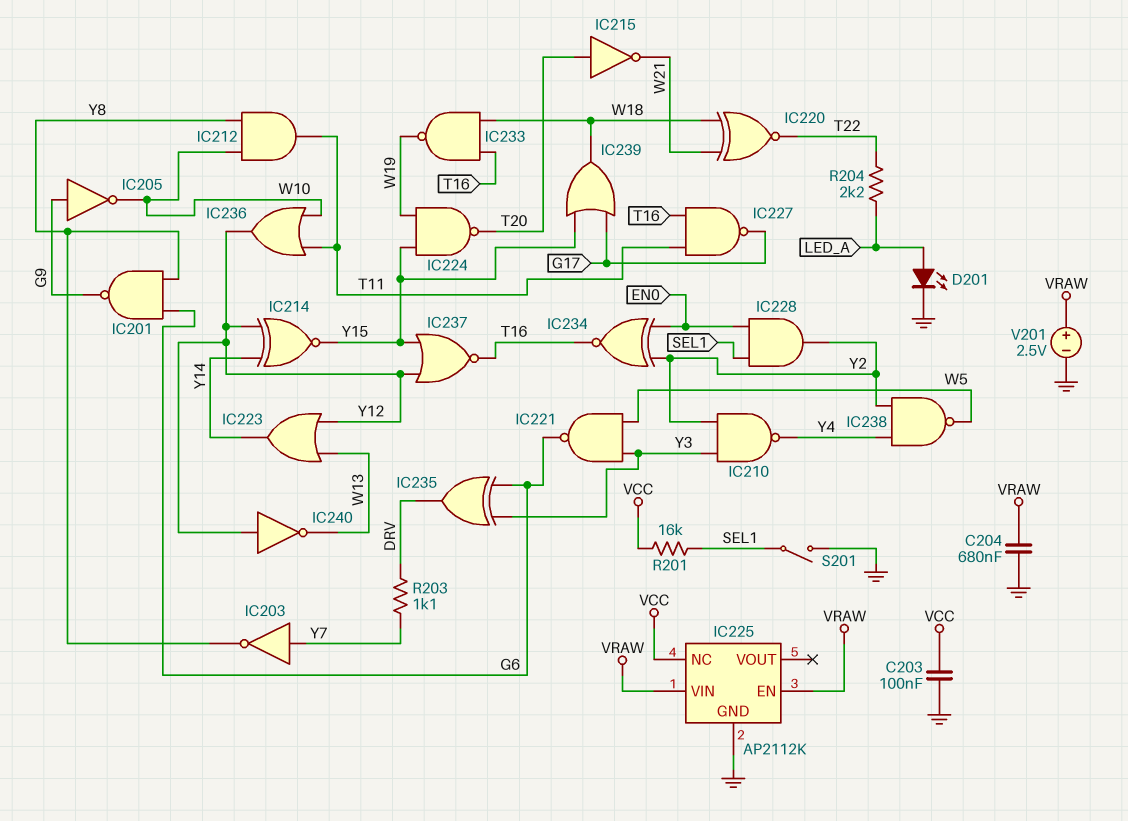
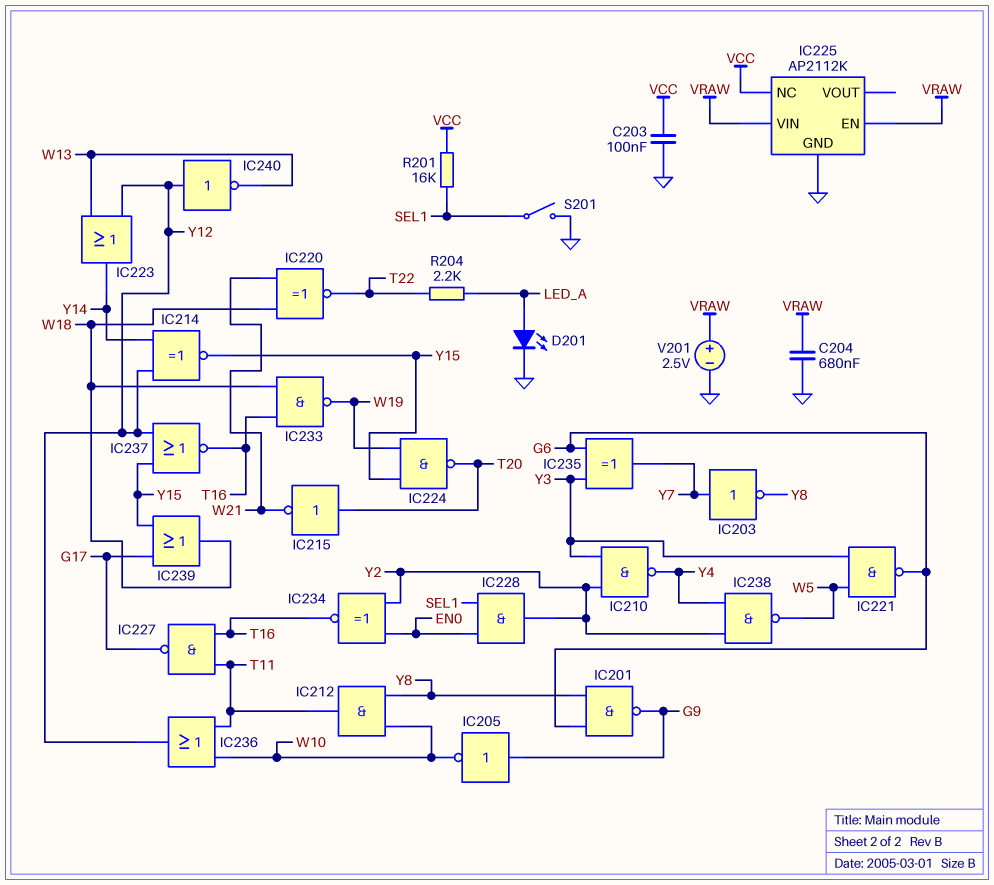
IC235: XOR (in G6, in Y3, out DRV) -> XOR (in G6, in Y3, out Y7)
R203: 1.1k (DRV, Y7) -> none

